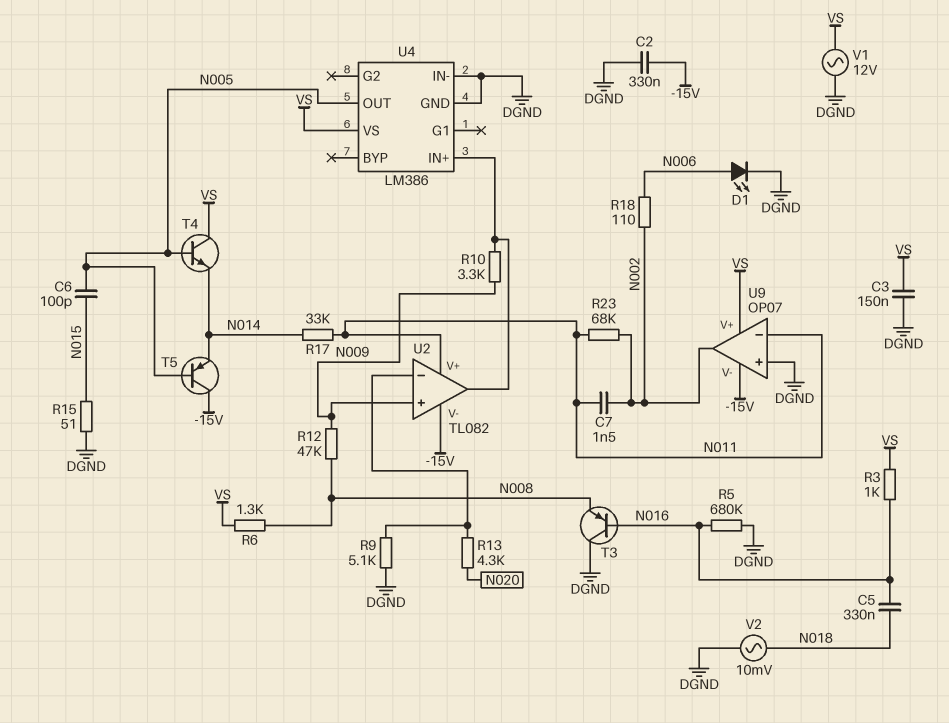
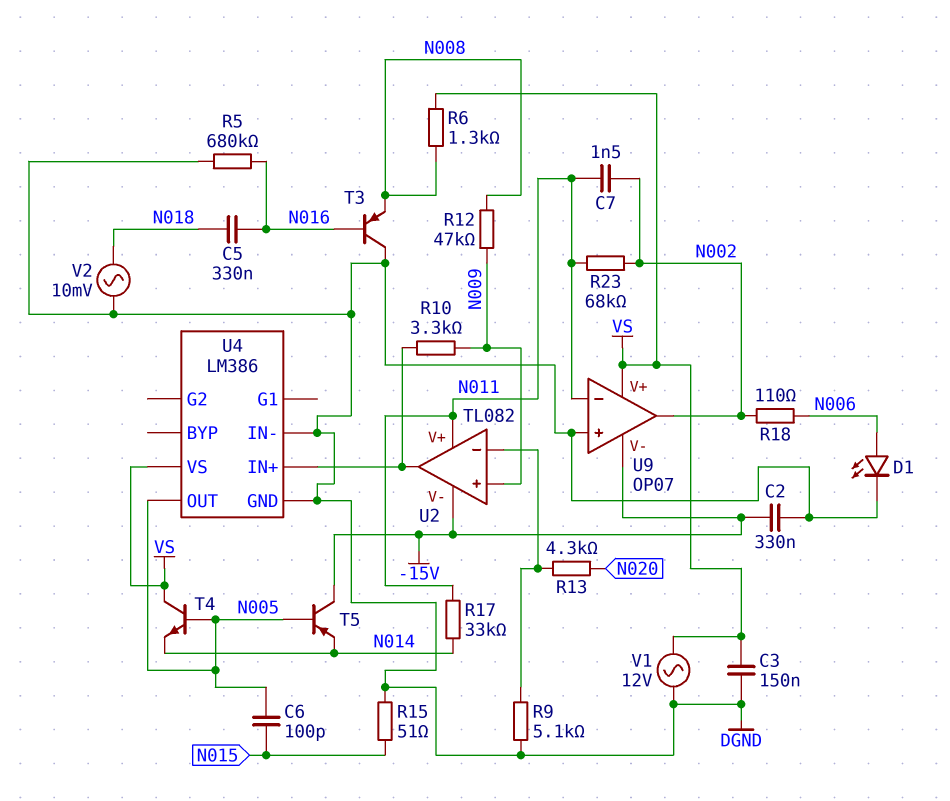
R3: 1k (N016, VS) -> none

